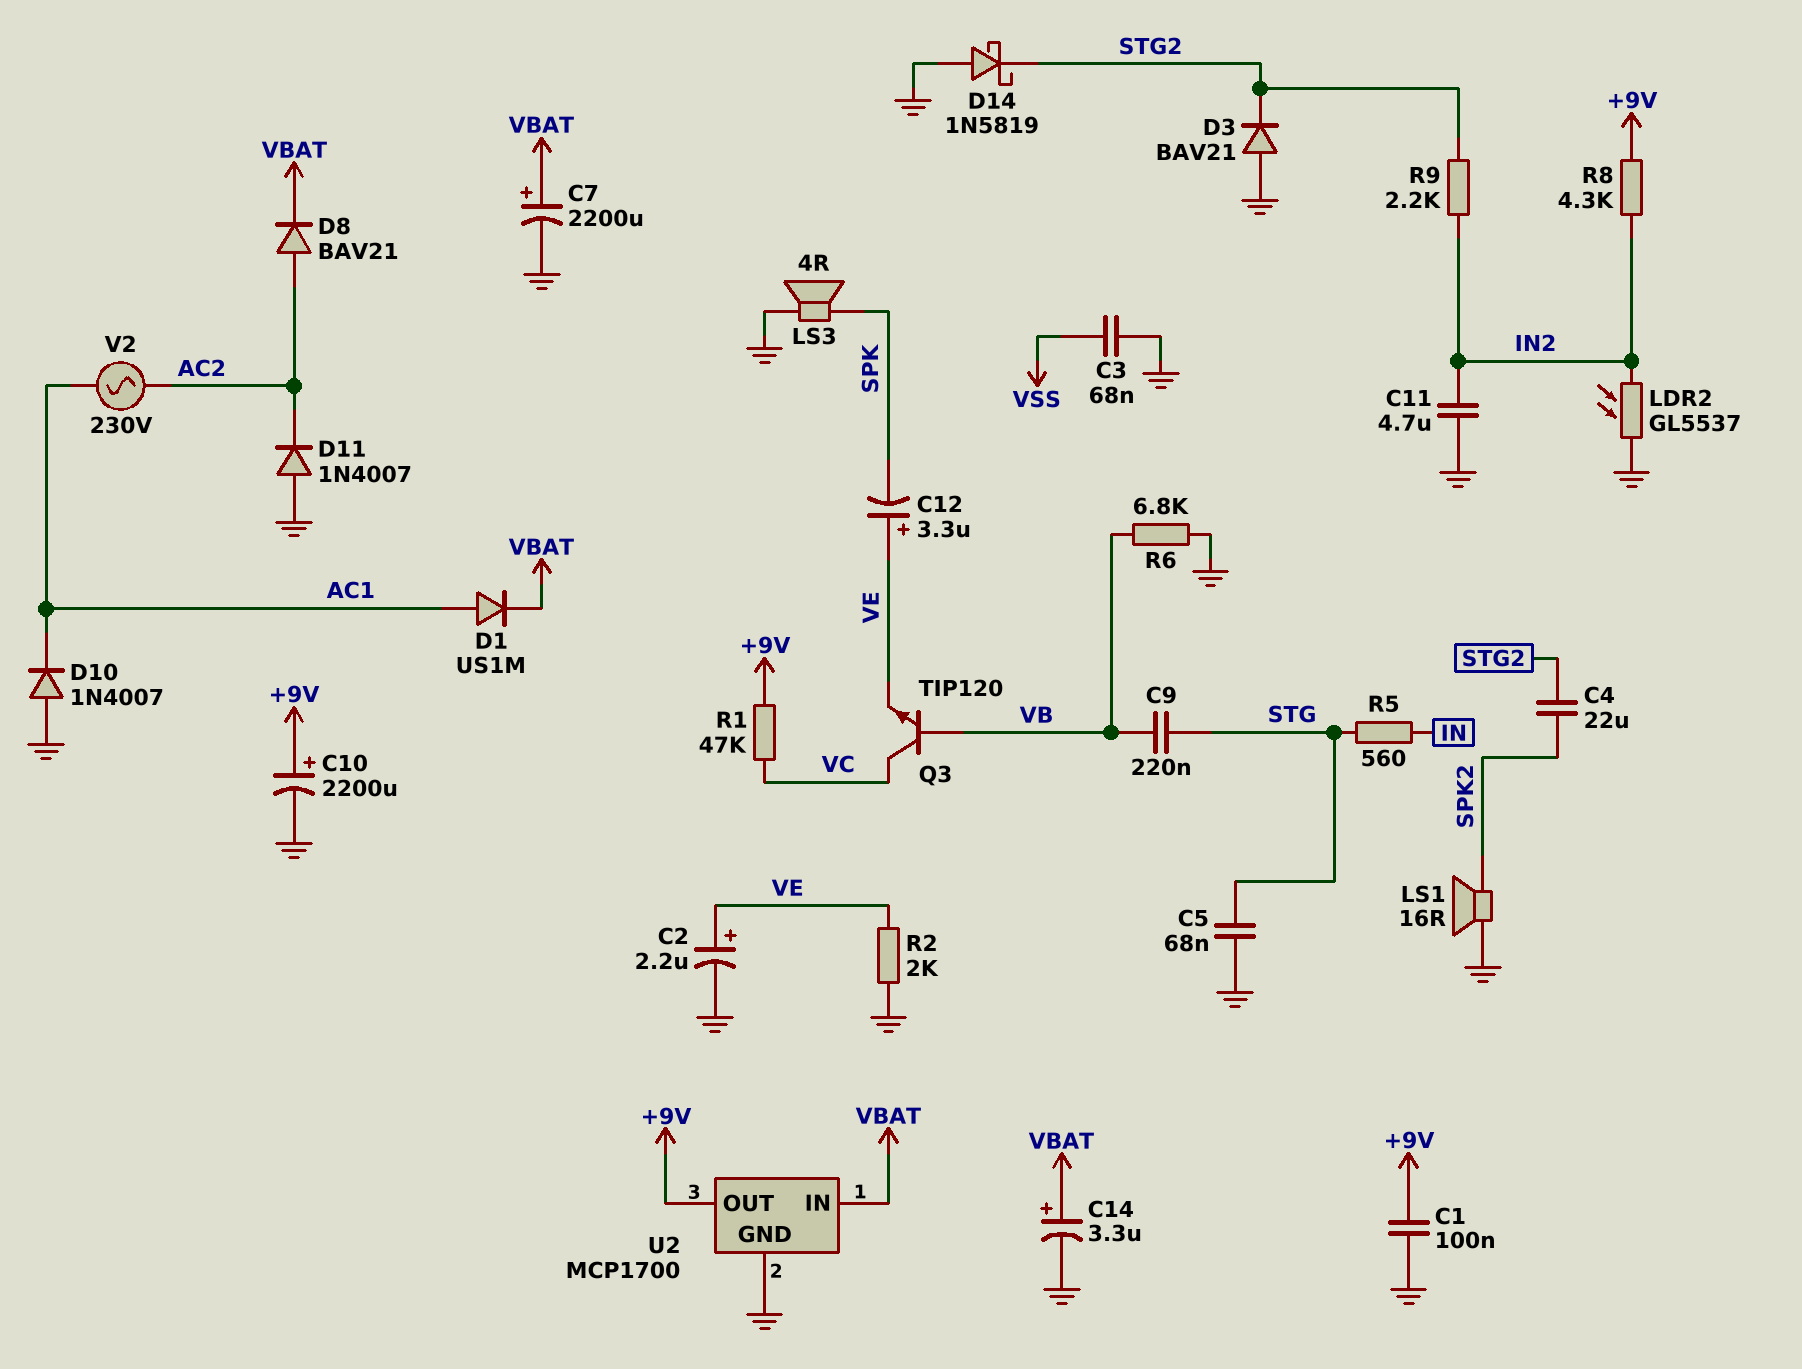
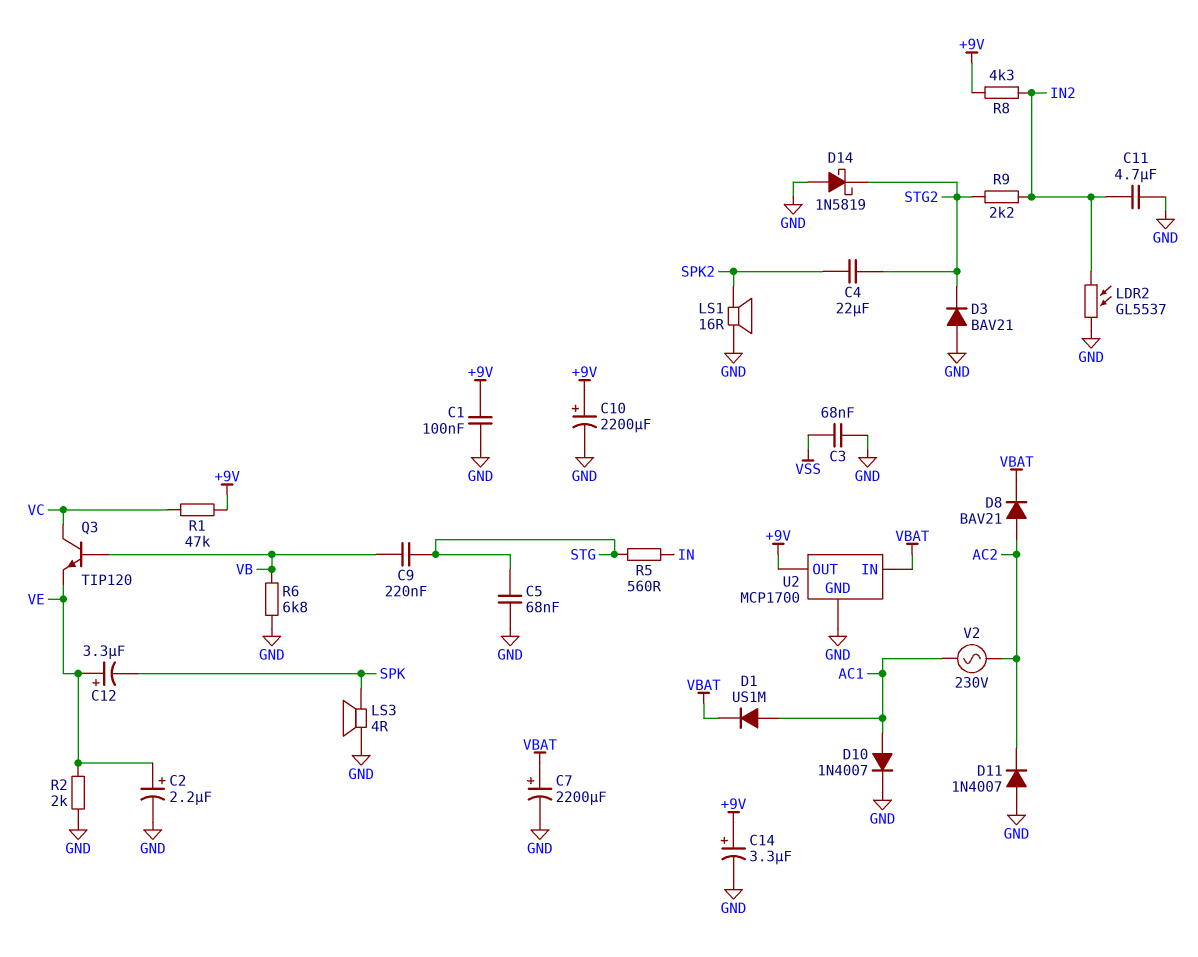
C14: 3.3uF (plus VBAT, minus GND) -> 3.3uF (plus +9V, minus GND)
D10: diode 1N4007 (A GND, K AC1) -> diode 1N4007 (A AC1, K GND)

